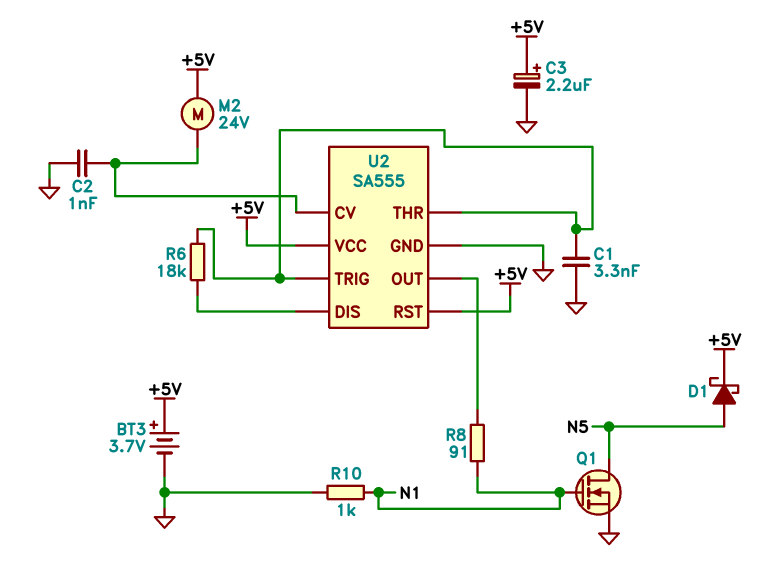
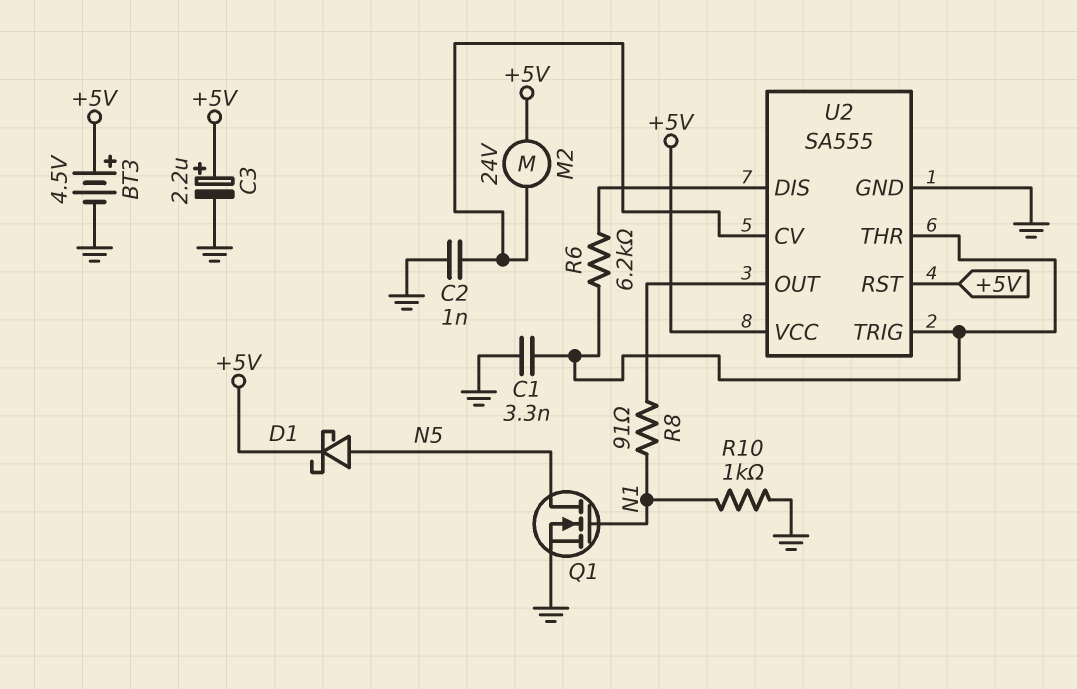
BT3: 3.7V (plus +5V, minus GND) -> 4.5V (plus +5V, minus GND)
R6: 18k (U2/DIS, U2/THR) -> 6.2k (U2/DIS, U2/THR)

